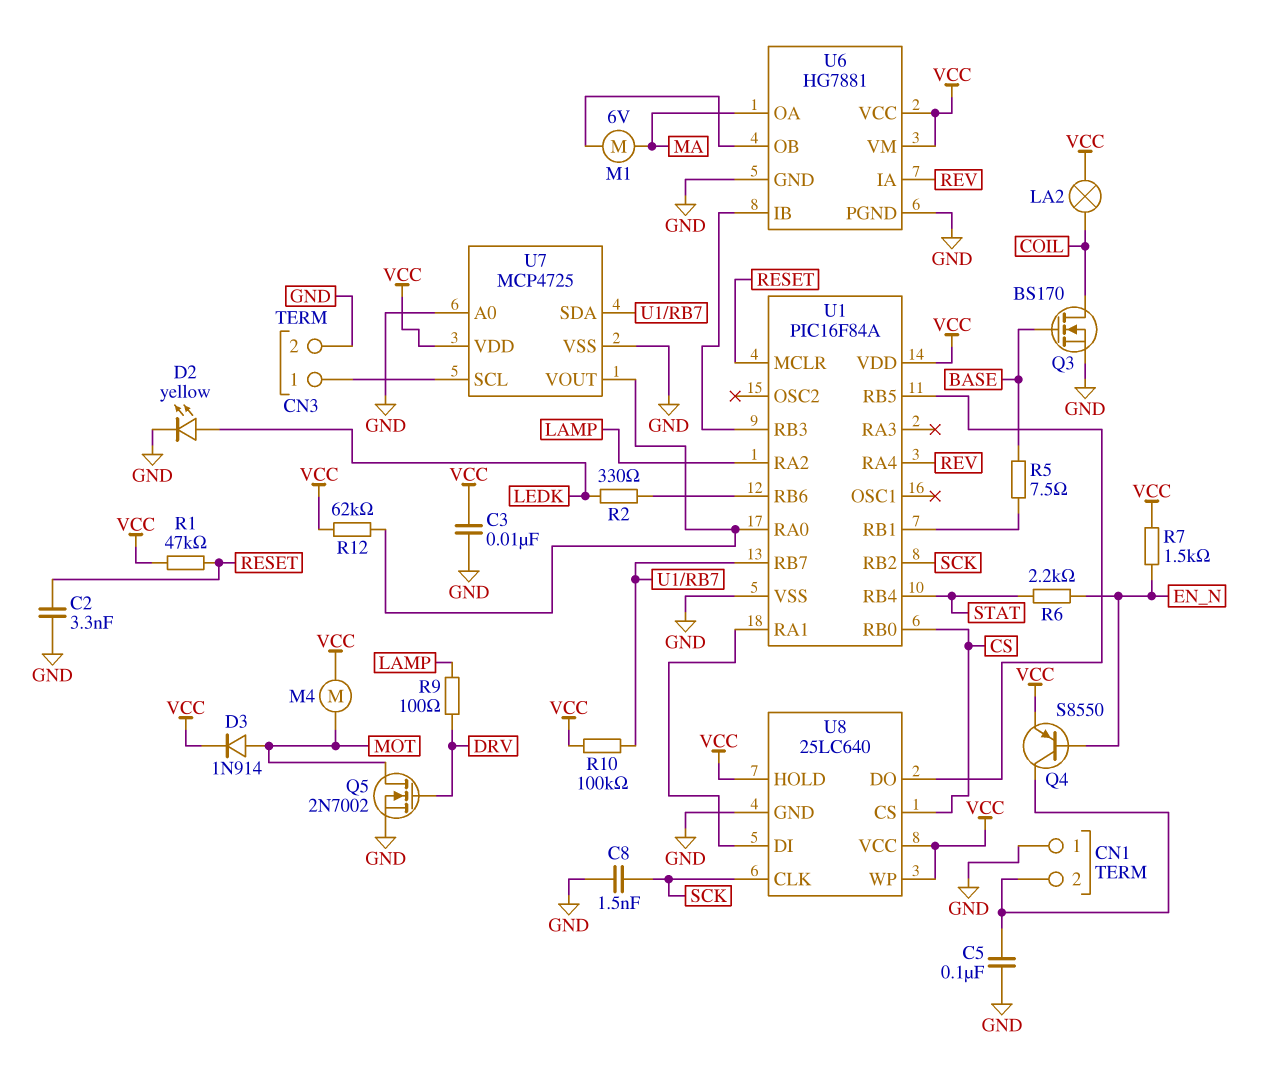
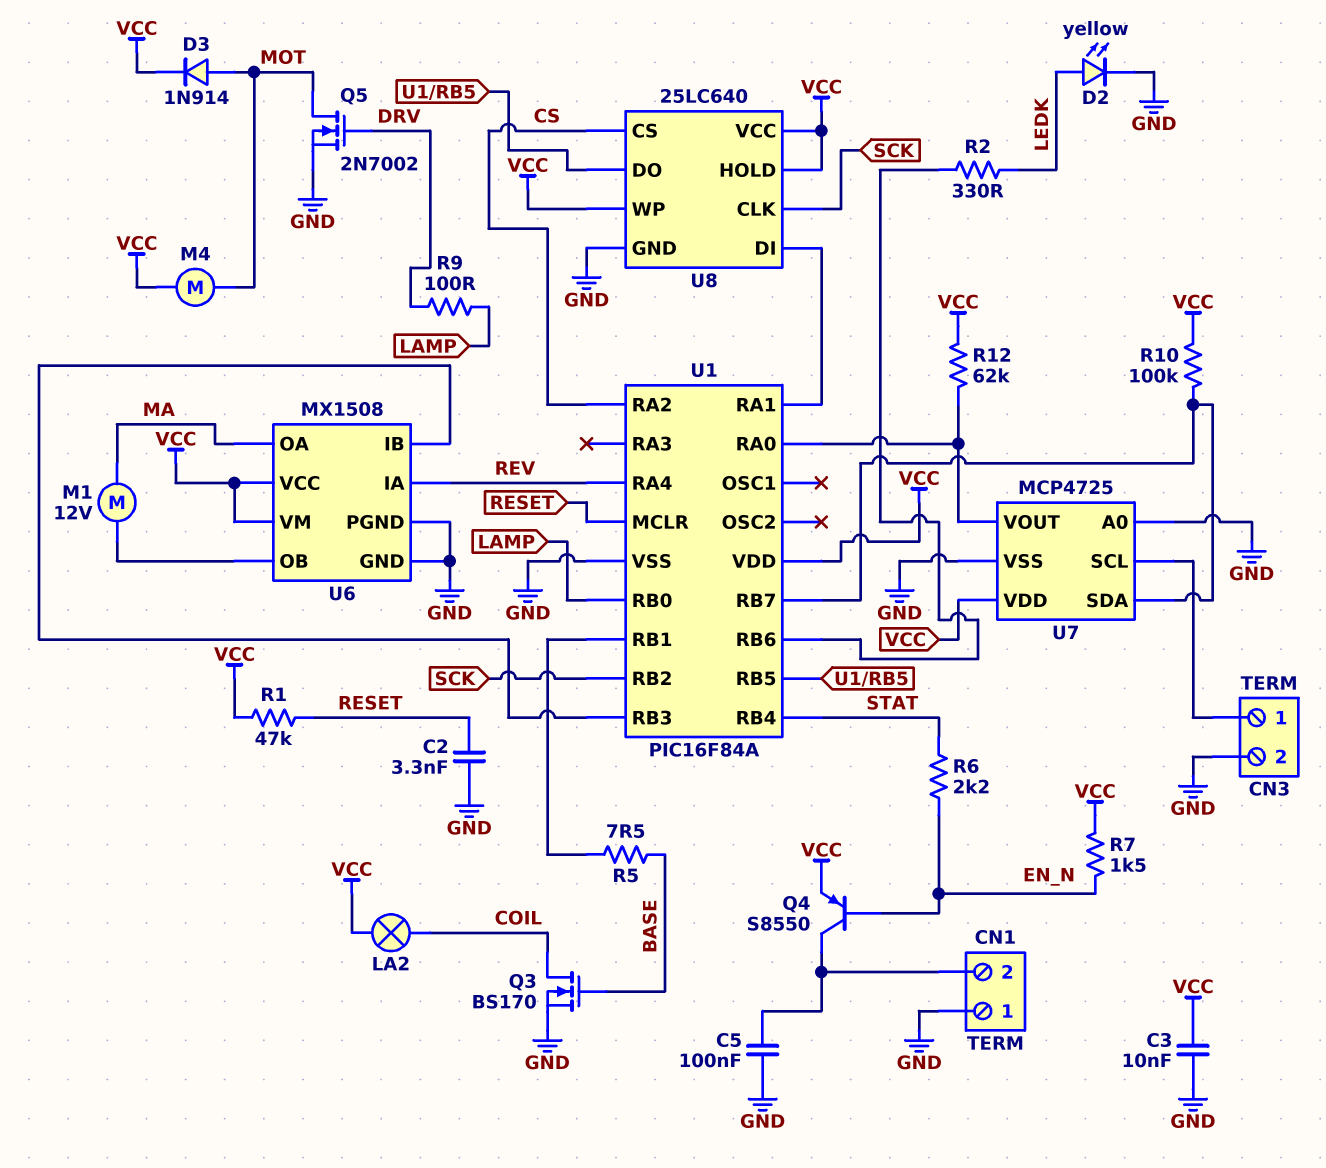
C8: 1.5nF (GND, SCK) -> none
M1: motor 6V (MA, U6/OB) -> motor 12V (MA, U6/OB)
U1 pin RA2: LAMP -> CS
U1 pin RB0: CS -> LAMP
U6: HG7881 -> MX1508

